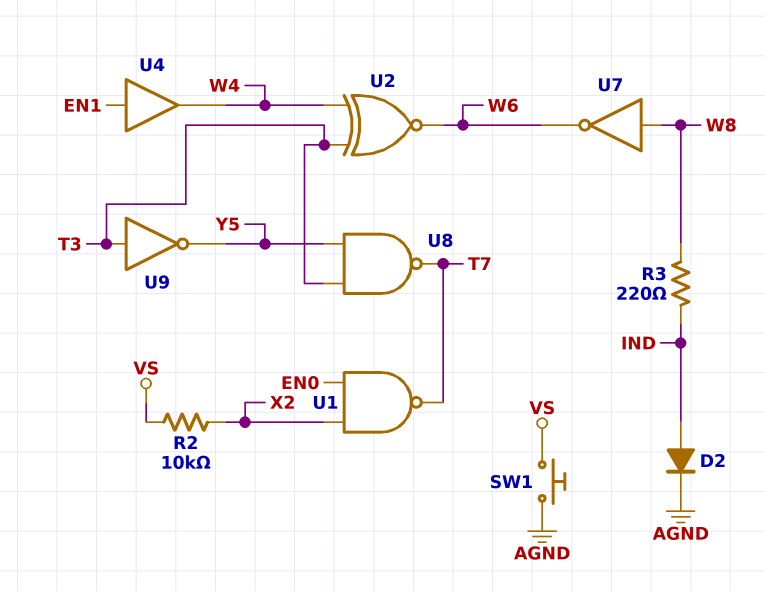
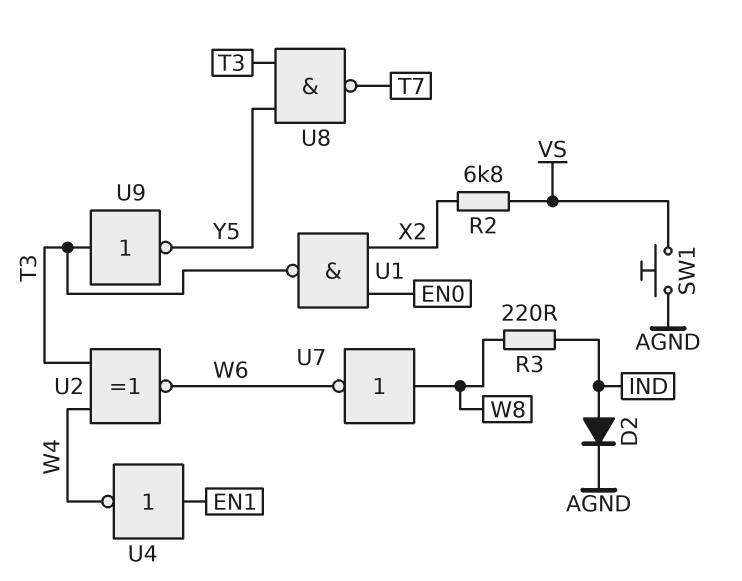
R2: 10k (VS, X2) -> 6.8k (VS, X2)
U1: NAND (in EN0, in X2, out T7) -> NAND (in EN0, in X2, out T3)
U4: buffer (in EN1, out W4) -> NOT (in EN1, out W4)

